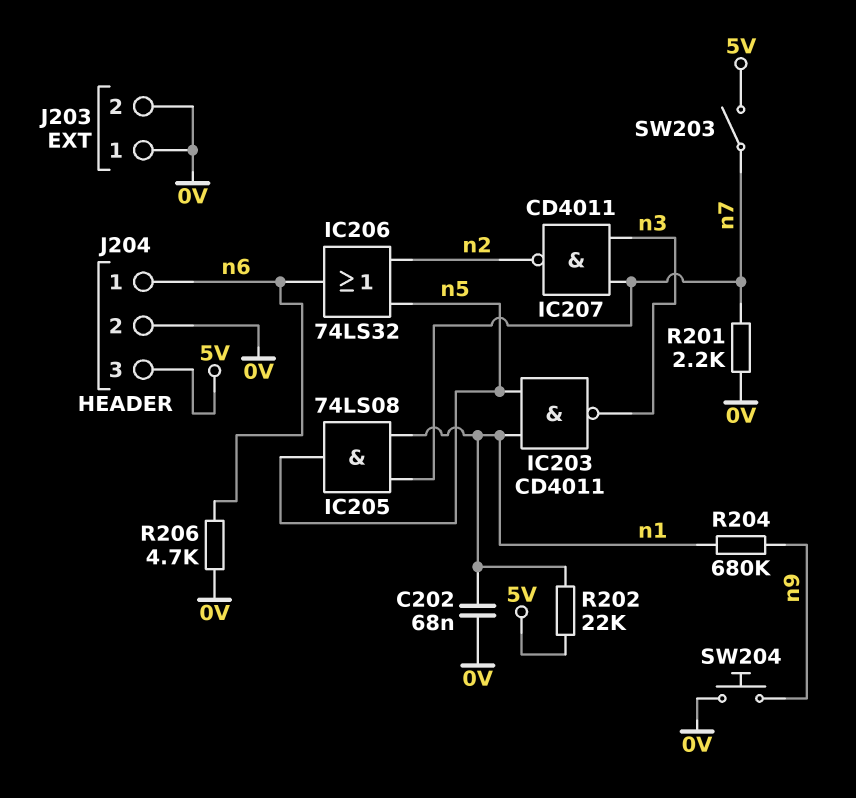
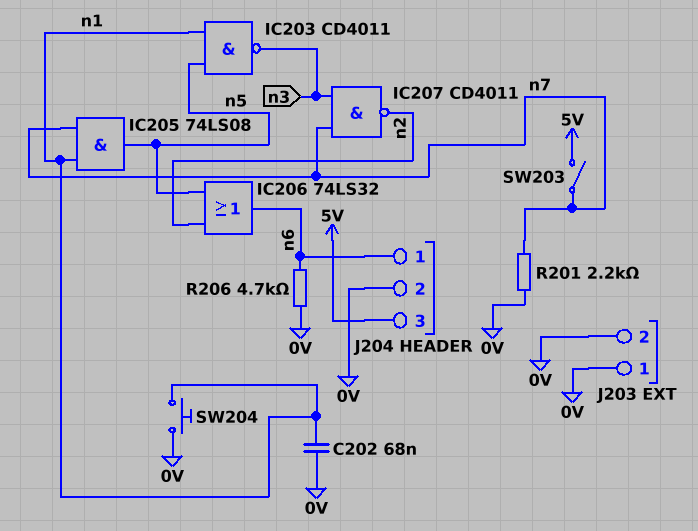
R202: 22k (5V, n1) -> none
R204: 680k (n1, n9) -> none
SW204: button (0V, n9) -> button (0V, n1)

